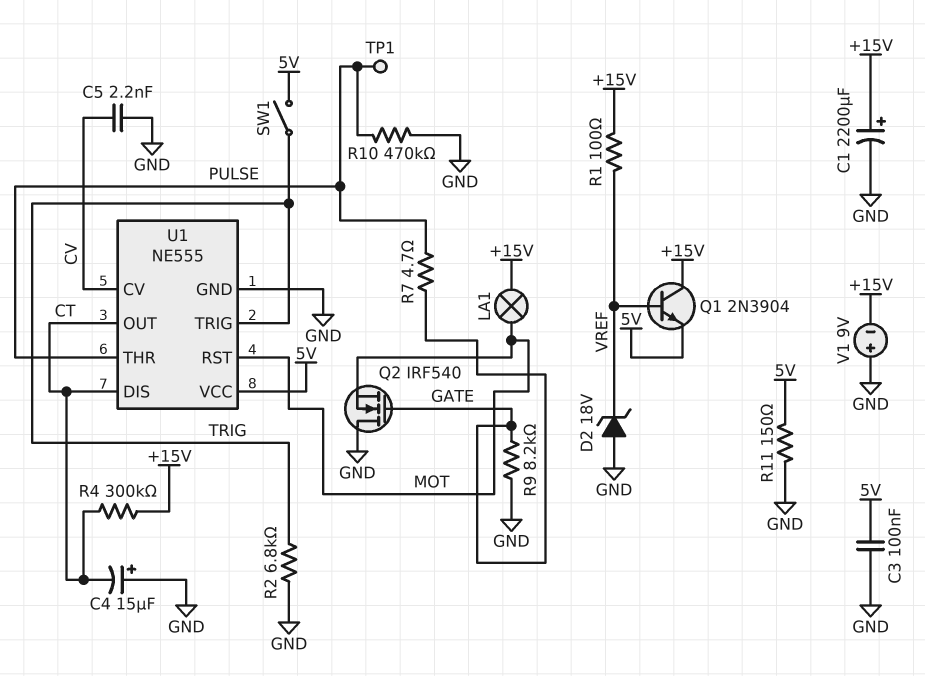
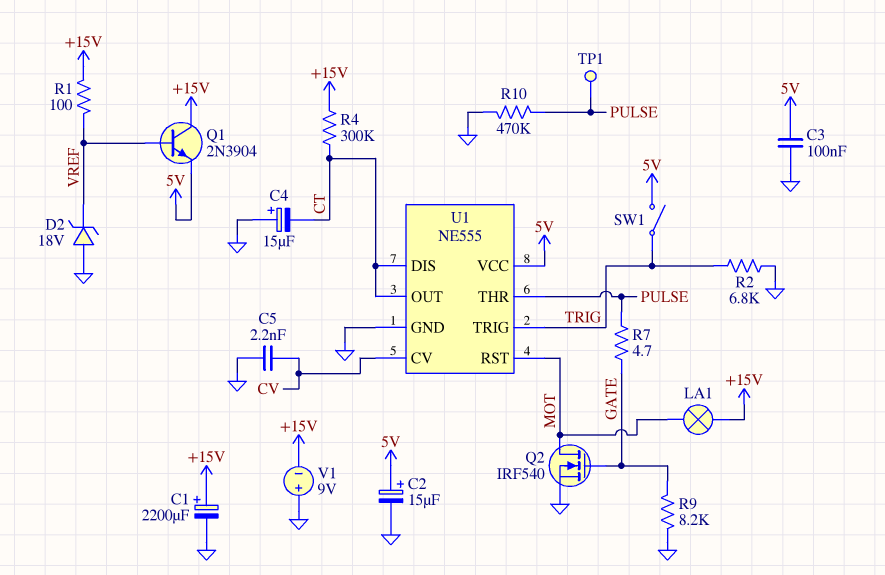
C2: none -> 15uF (plus 5V, minus GND)
Q2: NMOS IRF540 (G GATE, D GND, S MOT) -> NMOS IRF540 (G GATE, D MOT, S GND)
R11: 150 (5V, GND) -> none

